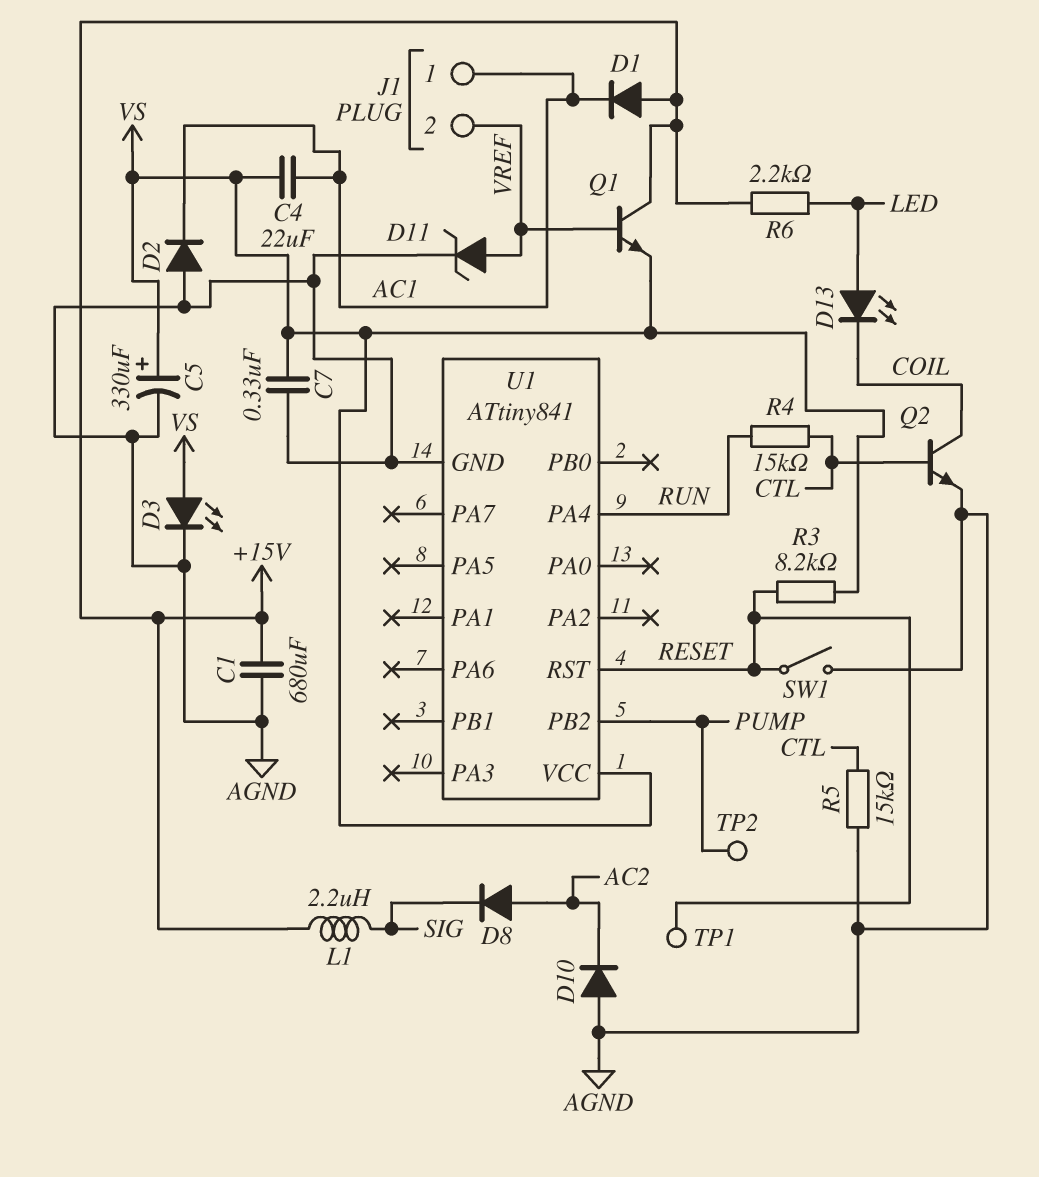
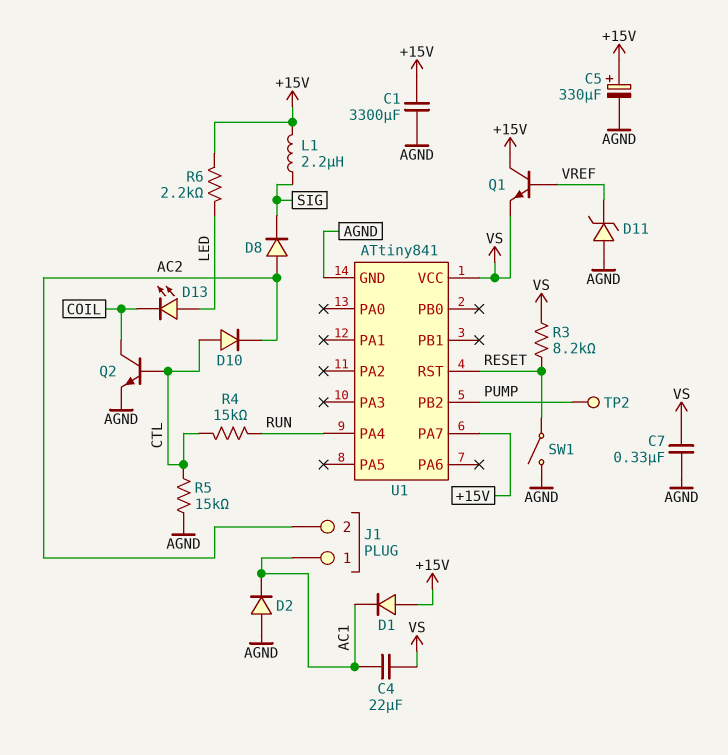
C1: 680uF (+15V, AGND) -> 3300uF (+15V, AGND)
C5: 330uF (plus VS, minus AGND) -> 330uF (plus +15V, minus AGND)
D3: LED (A VS, K AGND) -> none
D10: diode (A AGND, K AC2) -> diode (A CTL, K AC2)
D11: zener (A VREF, K AGND) -> zener (A AGND, K VREF)
J1 pin 2: VREF -> AC2
TP1: test point (RESET) -> none
U1 pin PA7: none -> +15V

